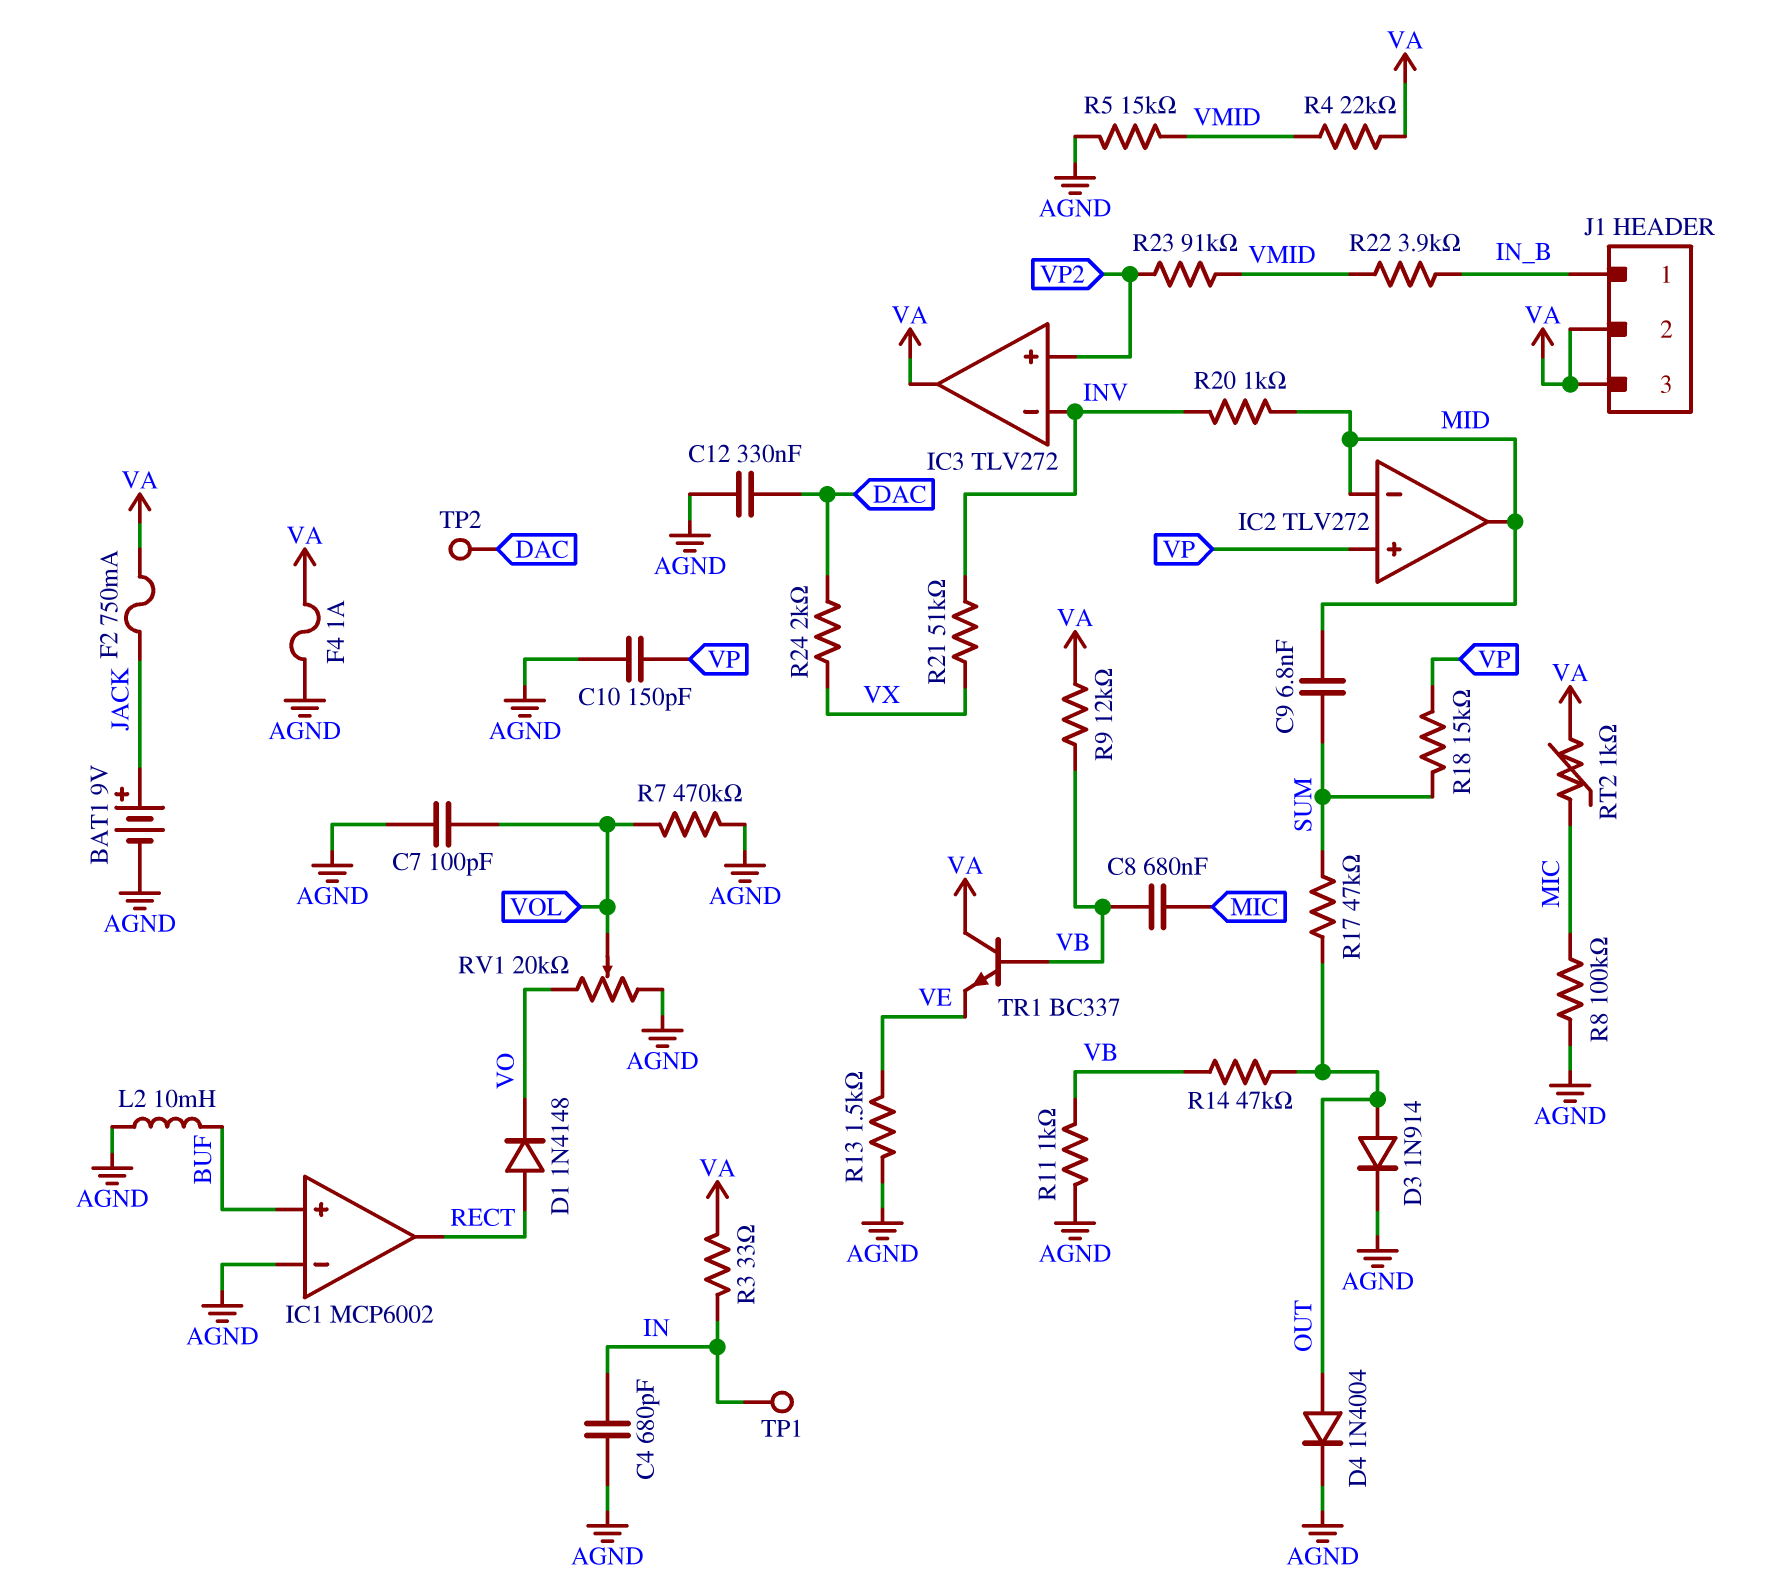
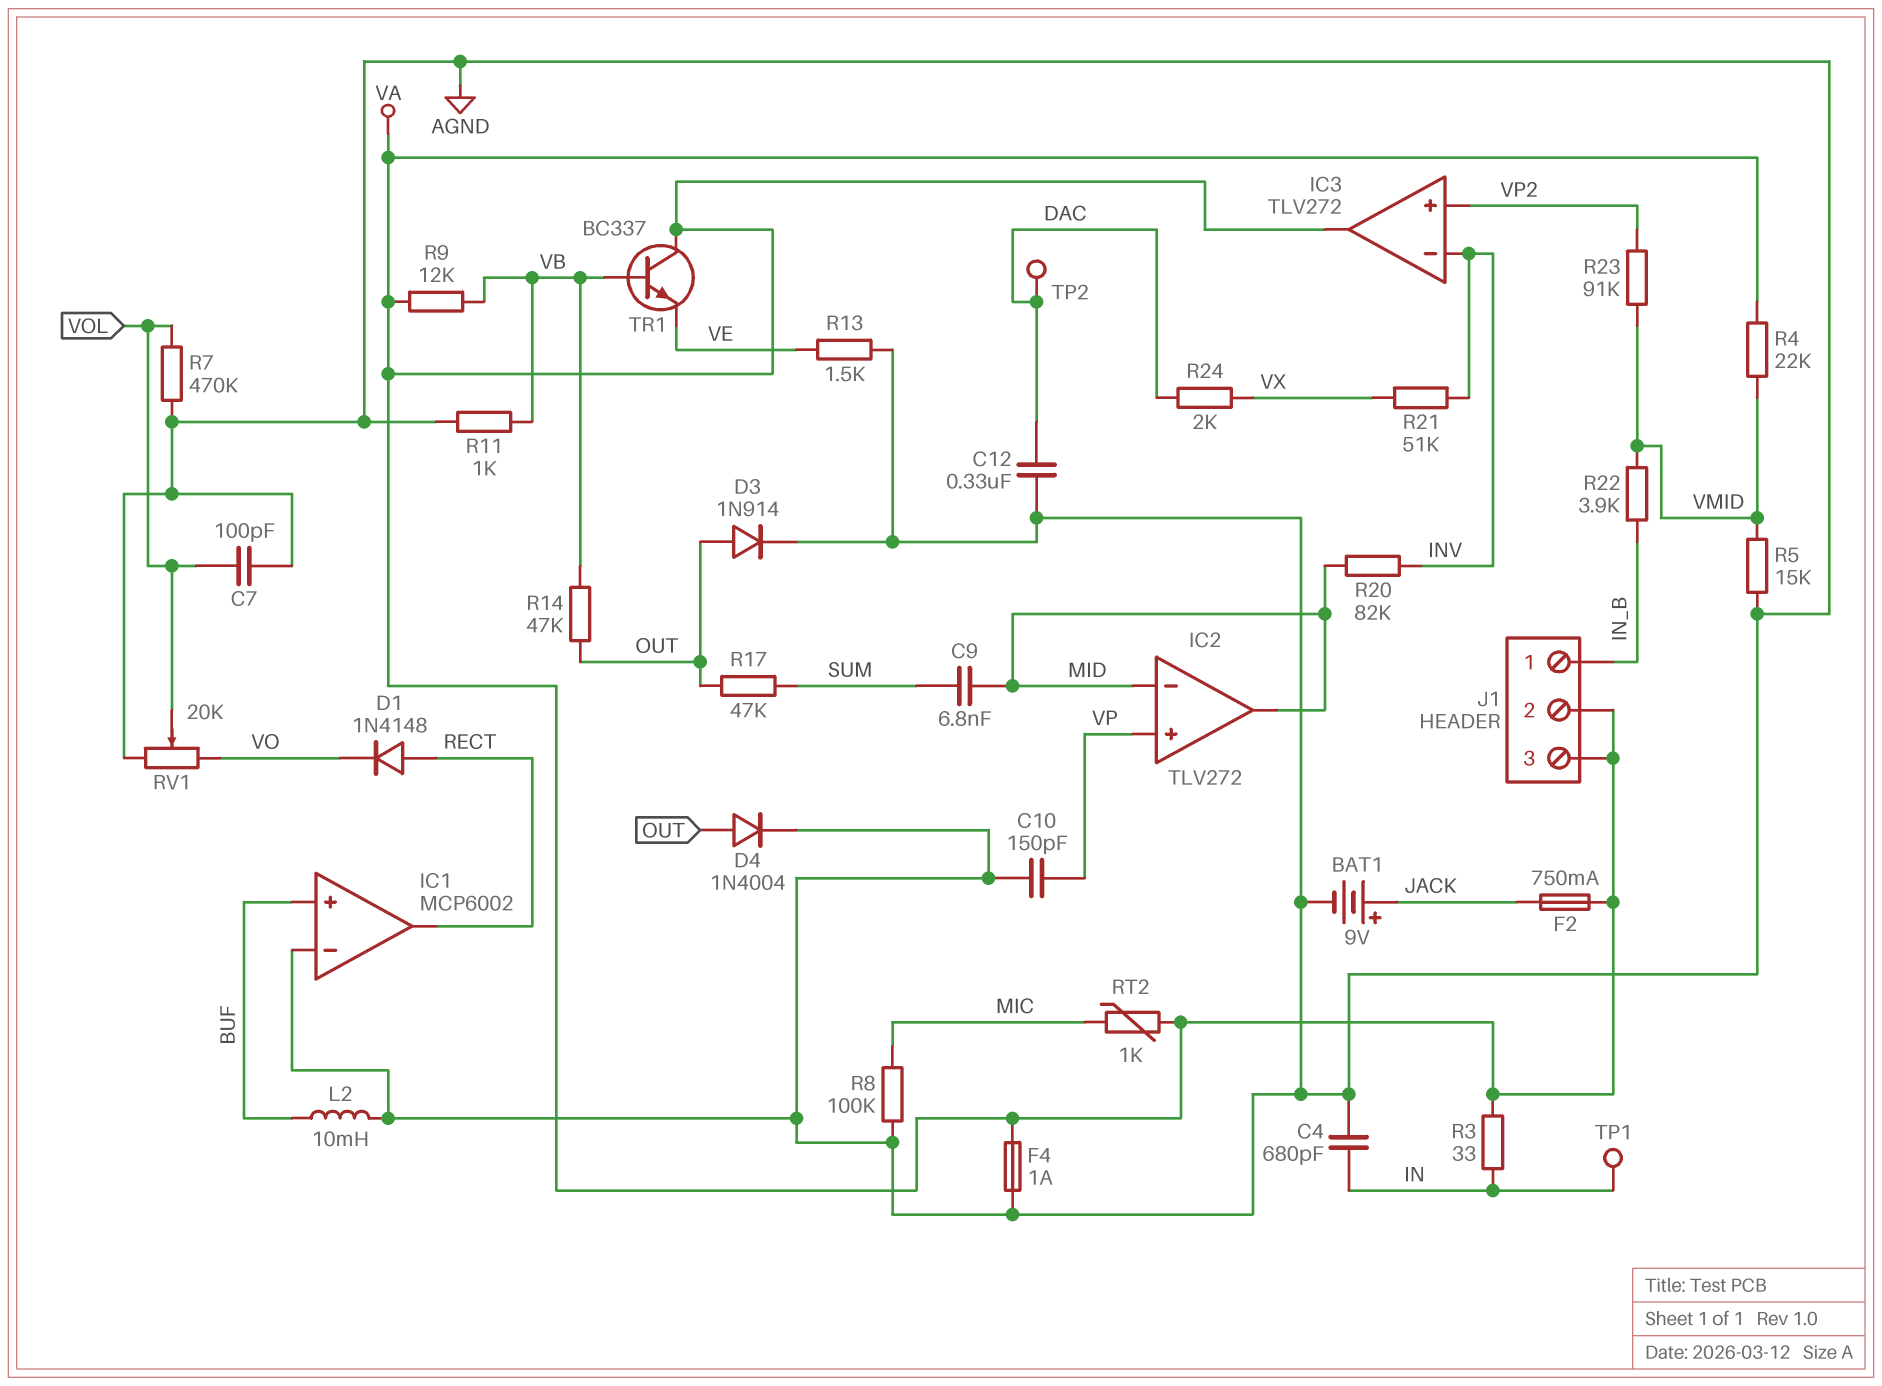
C8: 680nF (MIC, VB) -> none
R18: 15k (SUM, VP) -> none
R20: 1k (INV, MID) -> 82k (INV, MID)

